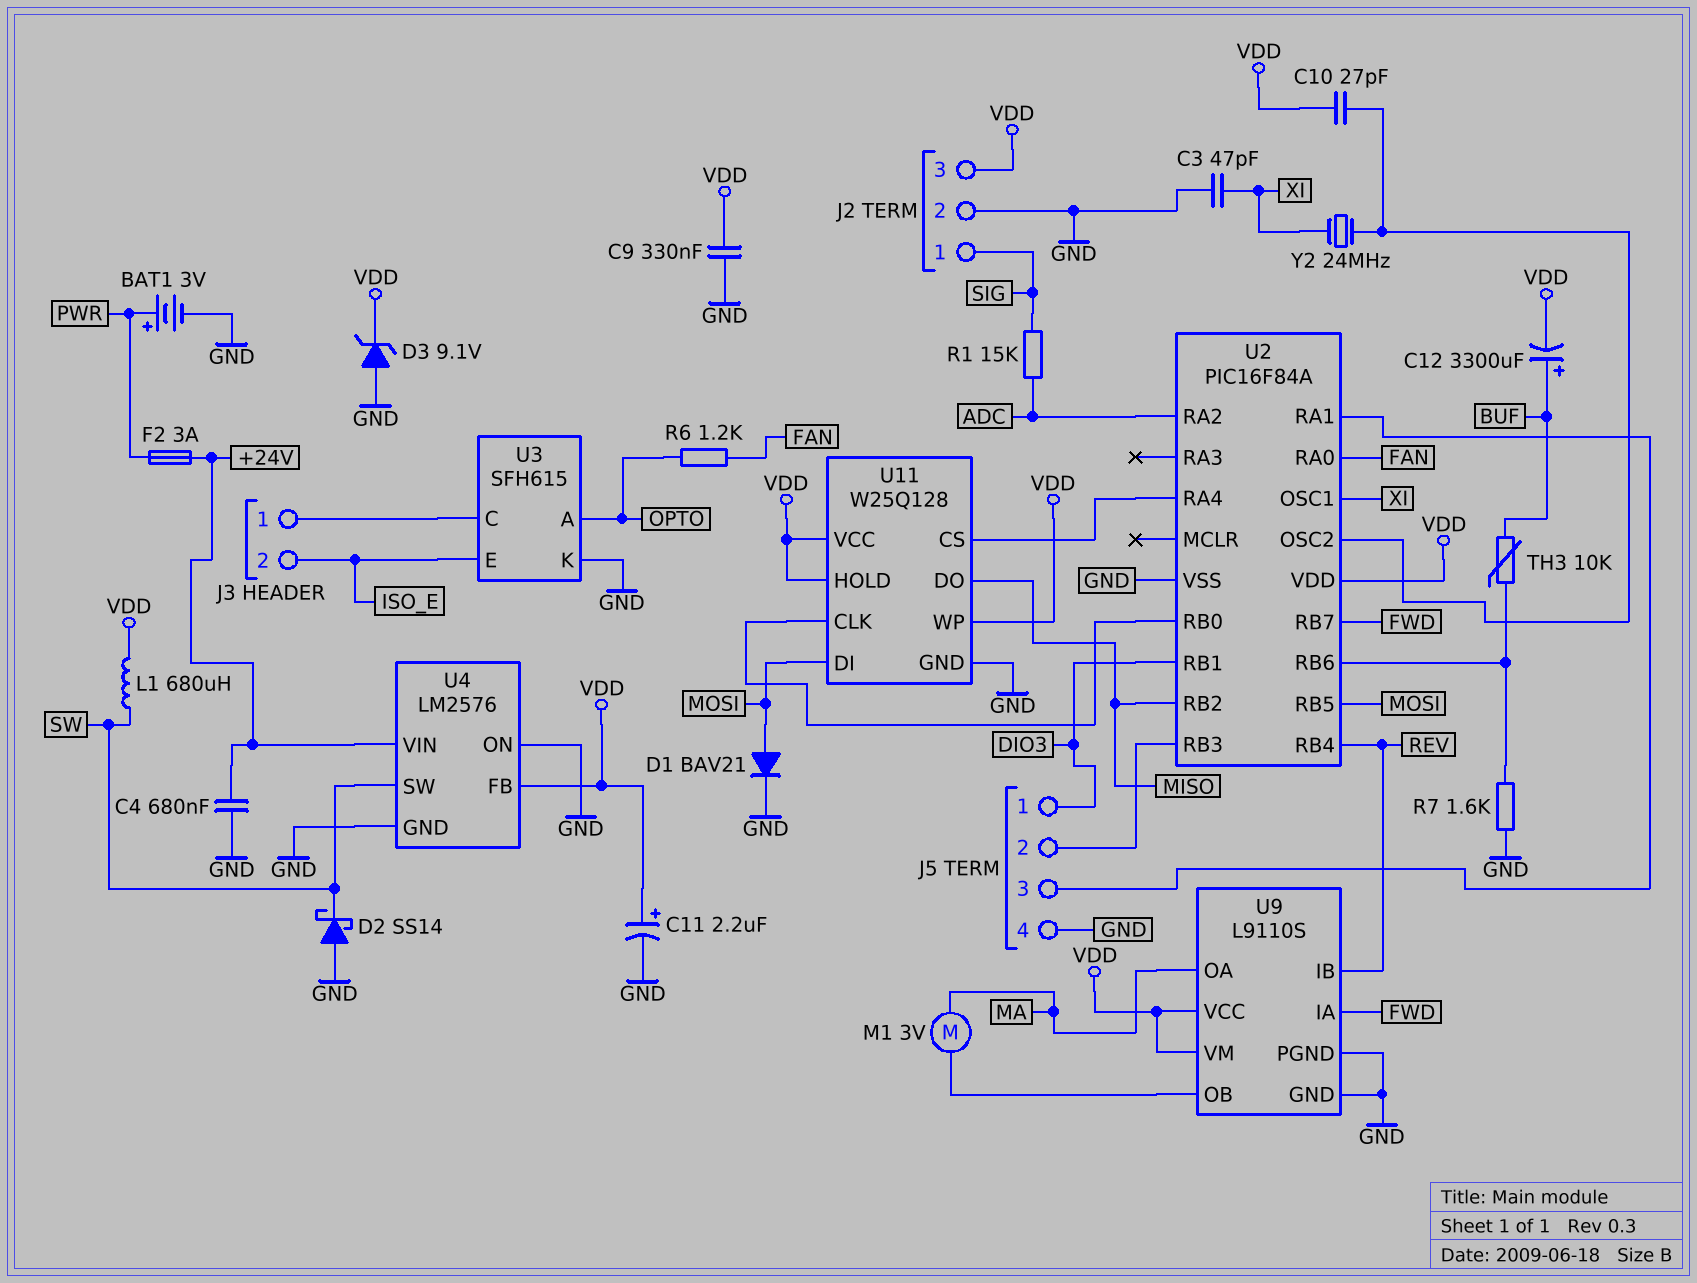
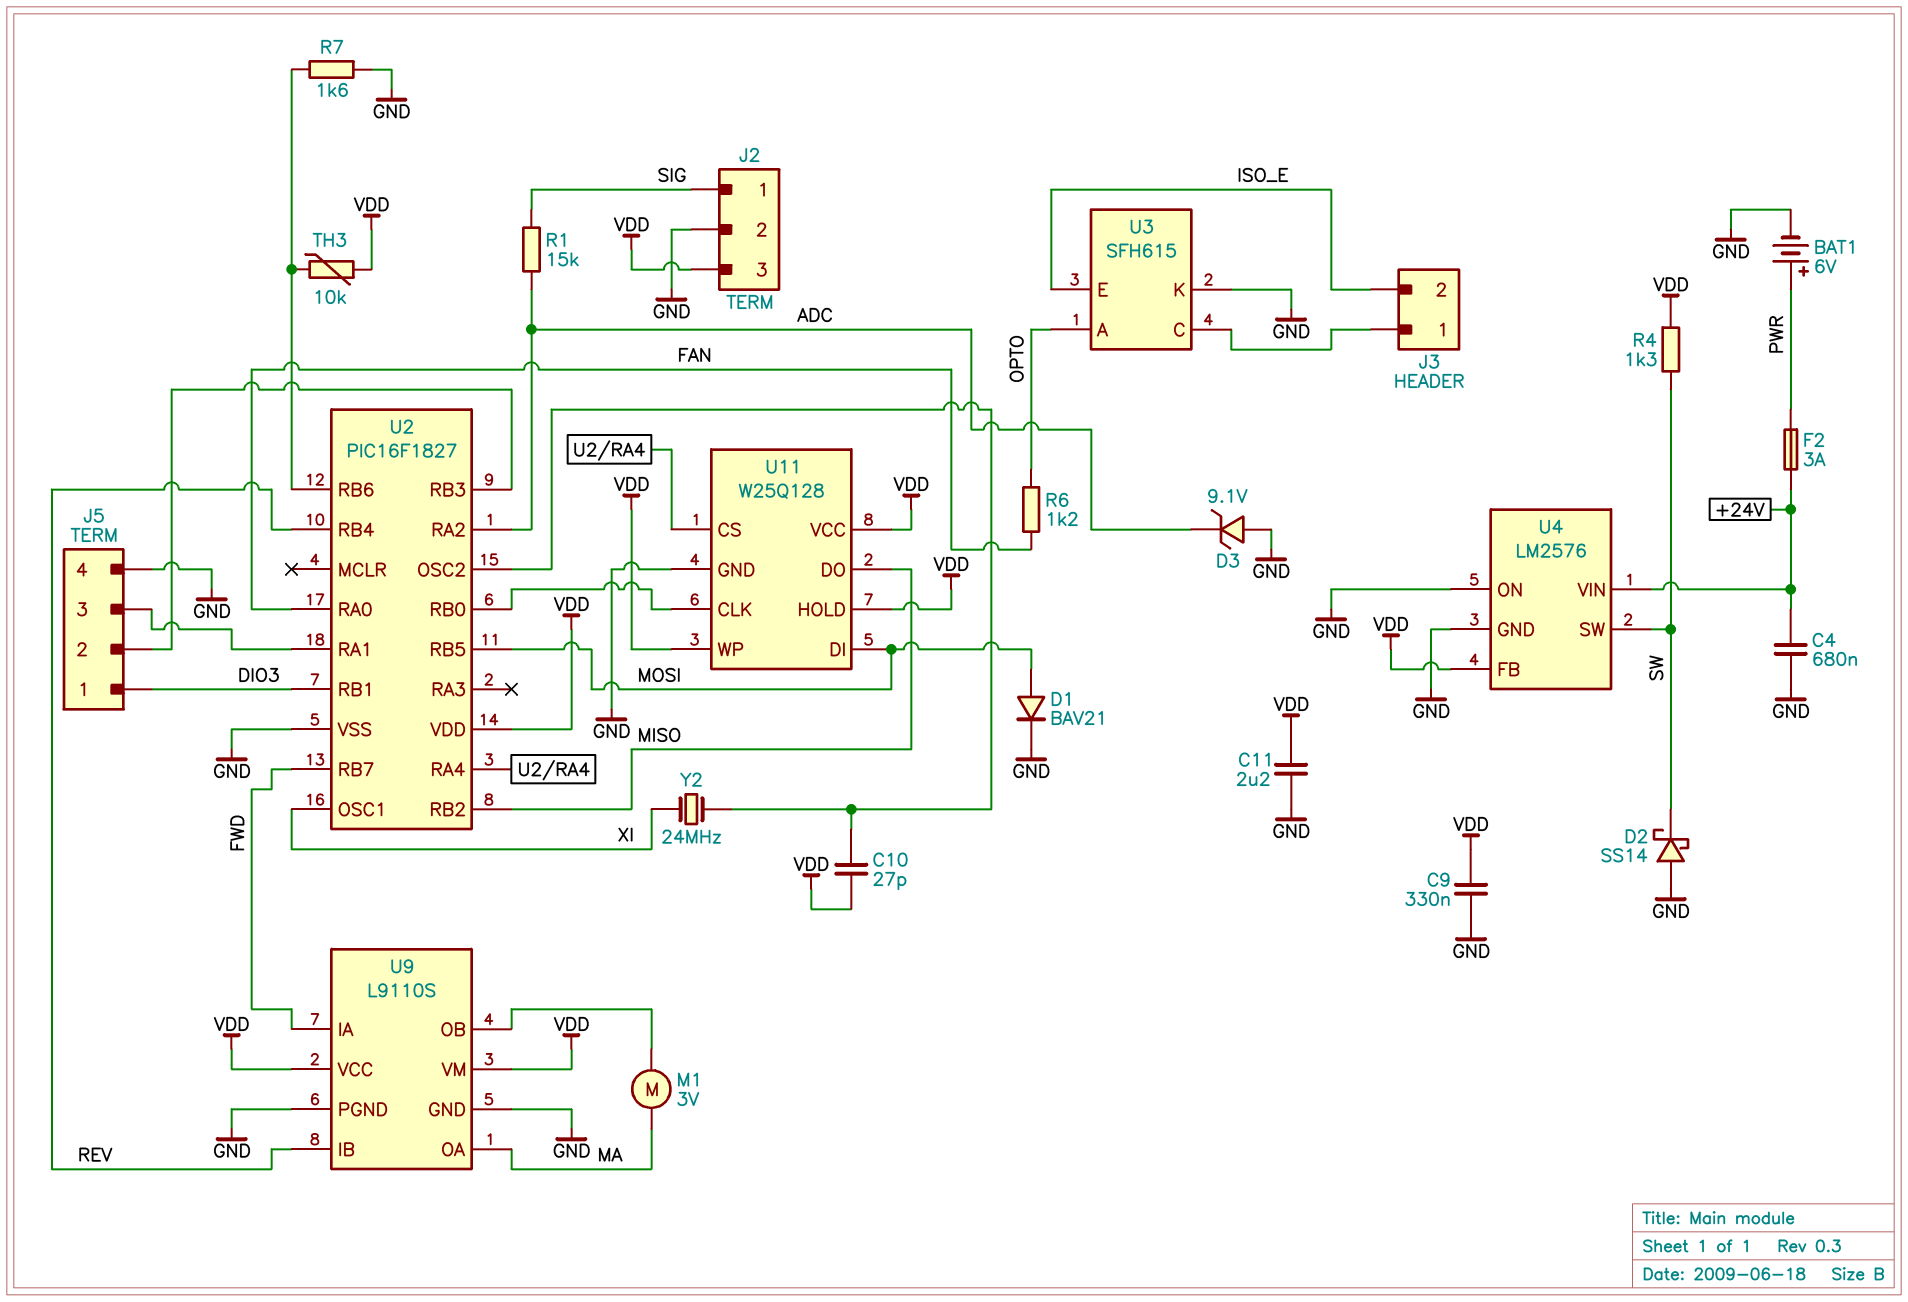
BAT1: 3V (plus PWR, minus GND) -> 6V (plus PWR, minus GND)
C3: 47pF (GND, XI) -> none
C11: 2.2uF (plus VDD, minus GND) -> 2.2uF (GND, VDD)
C12: 3300uF (plus BUF, minus VDD) -> none
D3: zener 9.1V (A GND, K VDD) -> zener 9.1V (A GND, K ADC)
L1: 680uH (SW, VDD) -> none
R4: none -> 1.3k (SW, VDD)
TH3: 10k (BUF, U2/RB6) -> 10k (U2/RB6, VDD)
U2: PIC16F84A -> PIC16F1827

